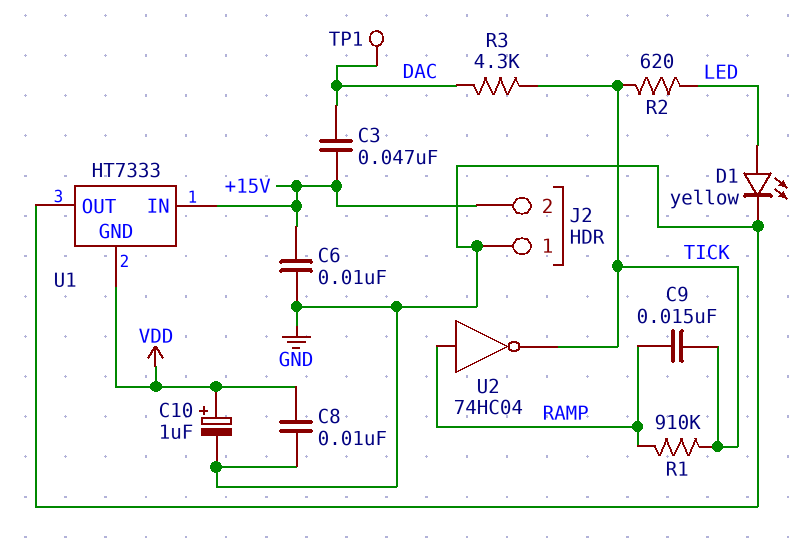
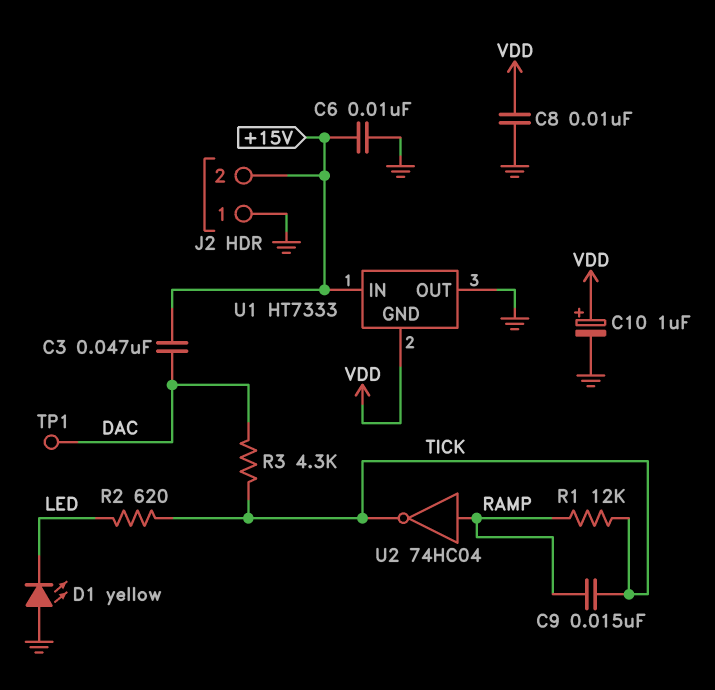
D1: LED yellow (A LED, K GND) -> LED yellow (A GND, K LED)
R1: 910k (RAMP, TICK) -> 12k (RAMP, TICK)

